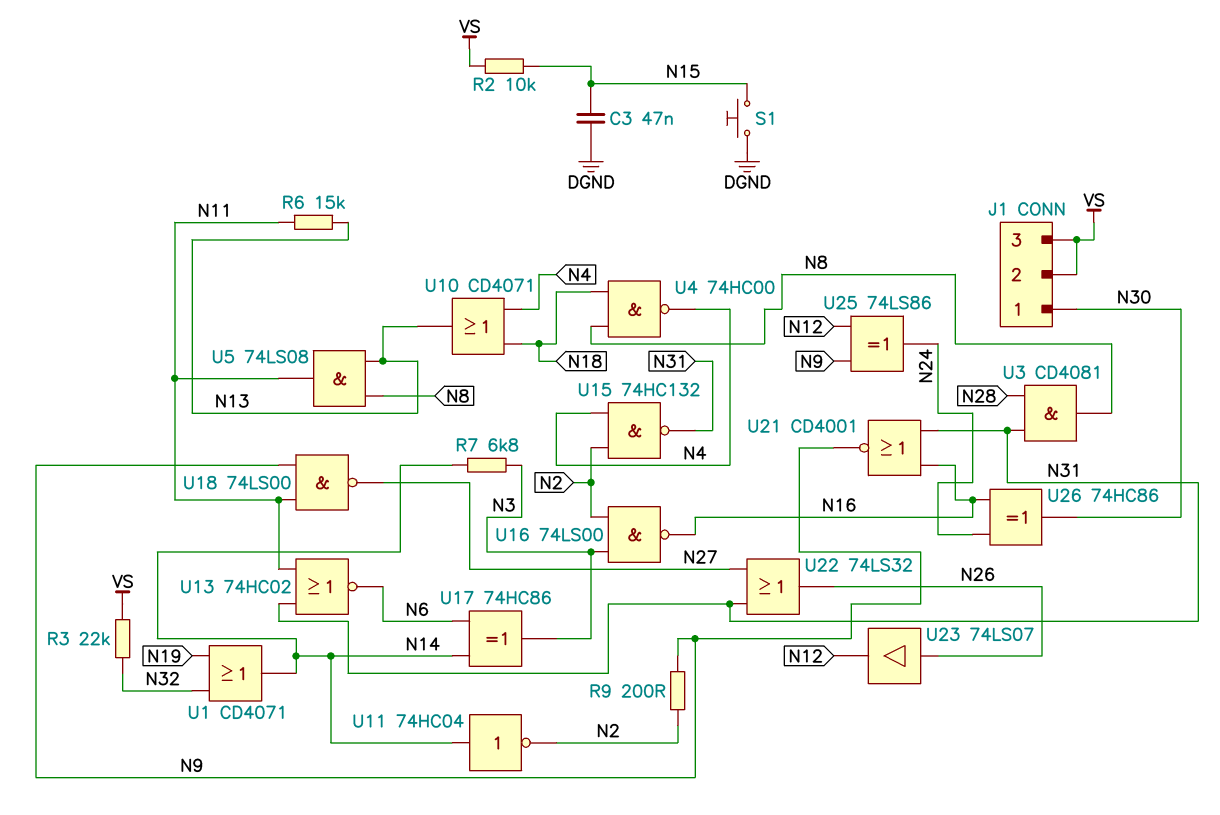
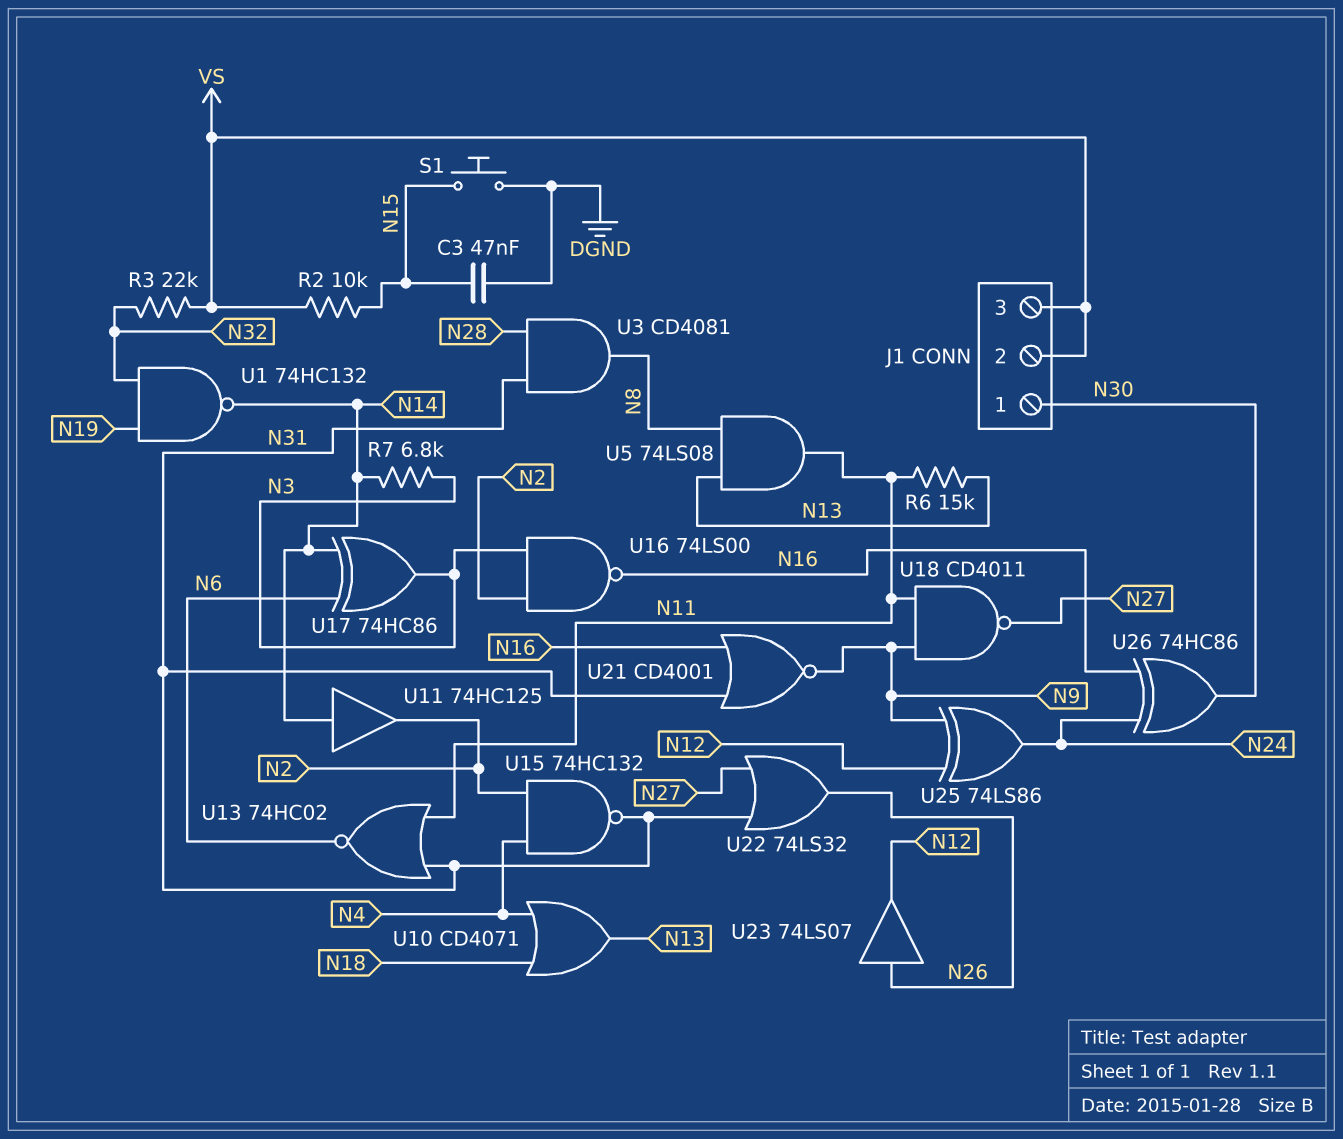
R9: 200 (N2, N9) -> none
U1: OR CD4071 (in N19, in N32, out N14) -> NAND 74HC132 (in N19, in N32, out N14)
U4: NAND 74HC00 (in N8, in N18, out N4) -> none
U11: NOT 74HC04 (in N14, out N2) -> buffer 74HC125 (in N14, out N2)
U18: NAND 74LS00 (in N9, in N11, out N27) -> NAND CD4011 (in N9, in N11, out N27)

